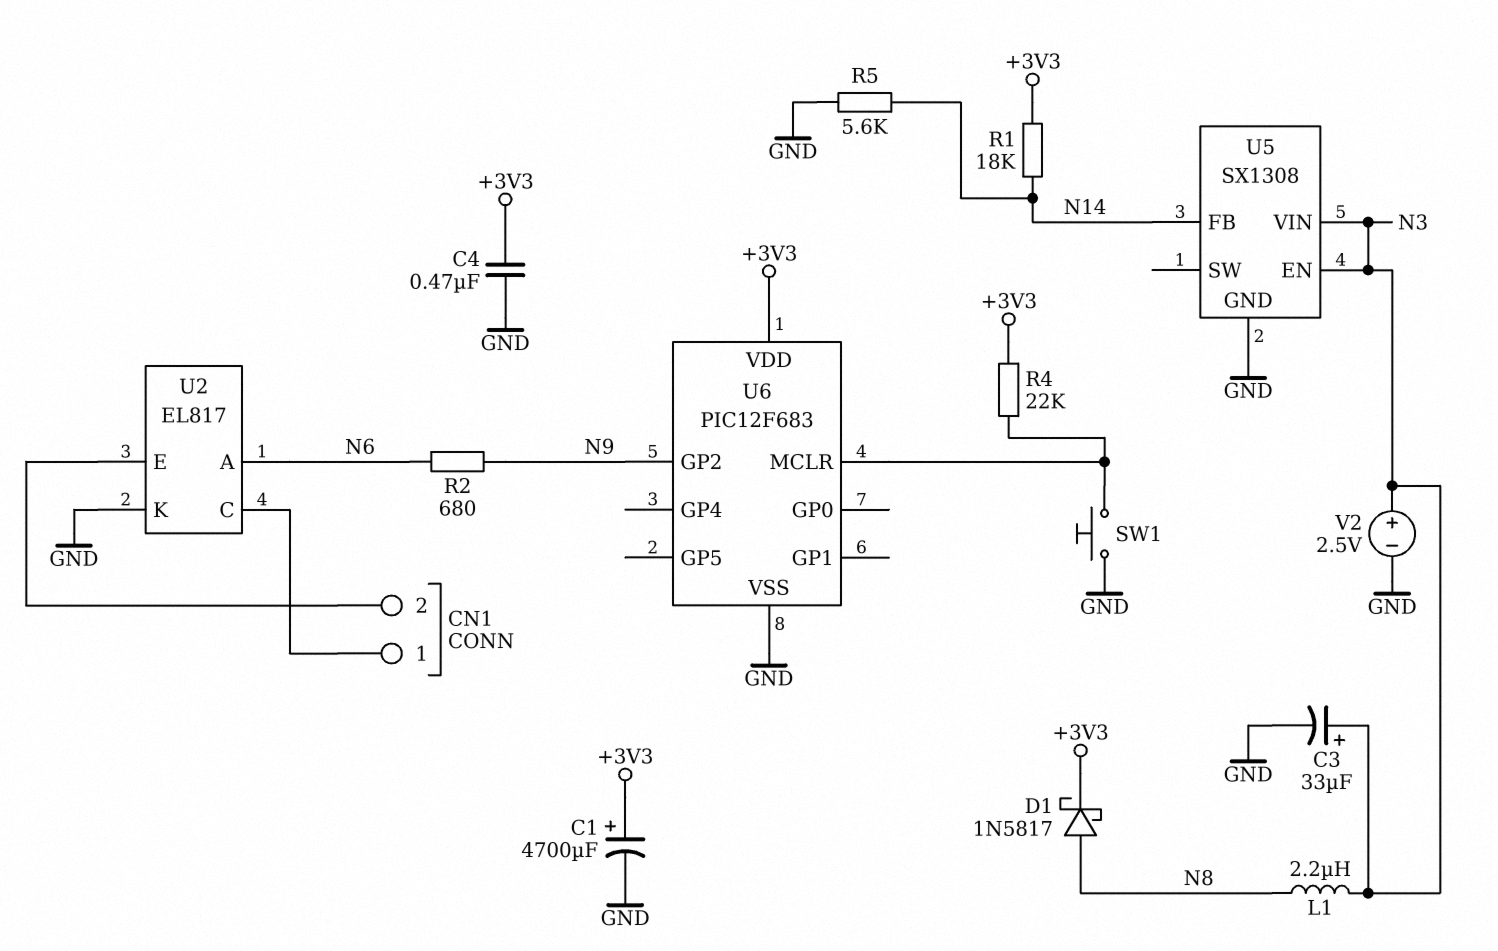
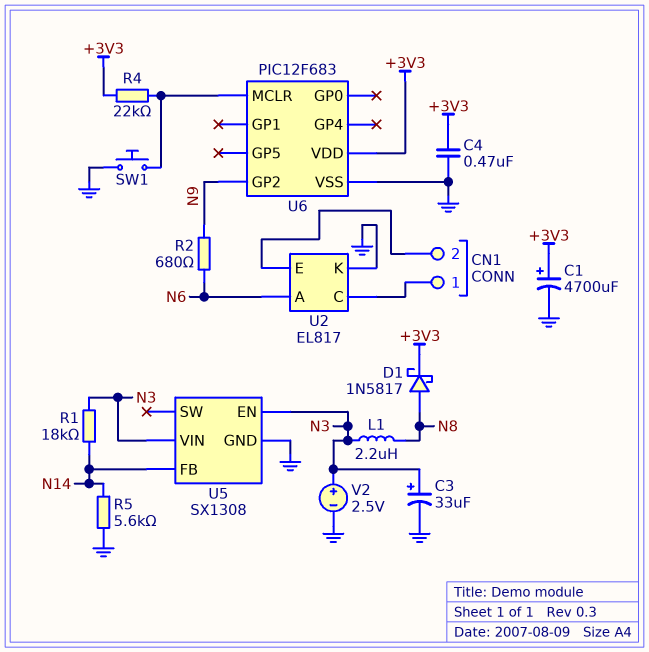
R1: 18k (+3V3, N14) -> 18k (N3, N14)

